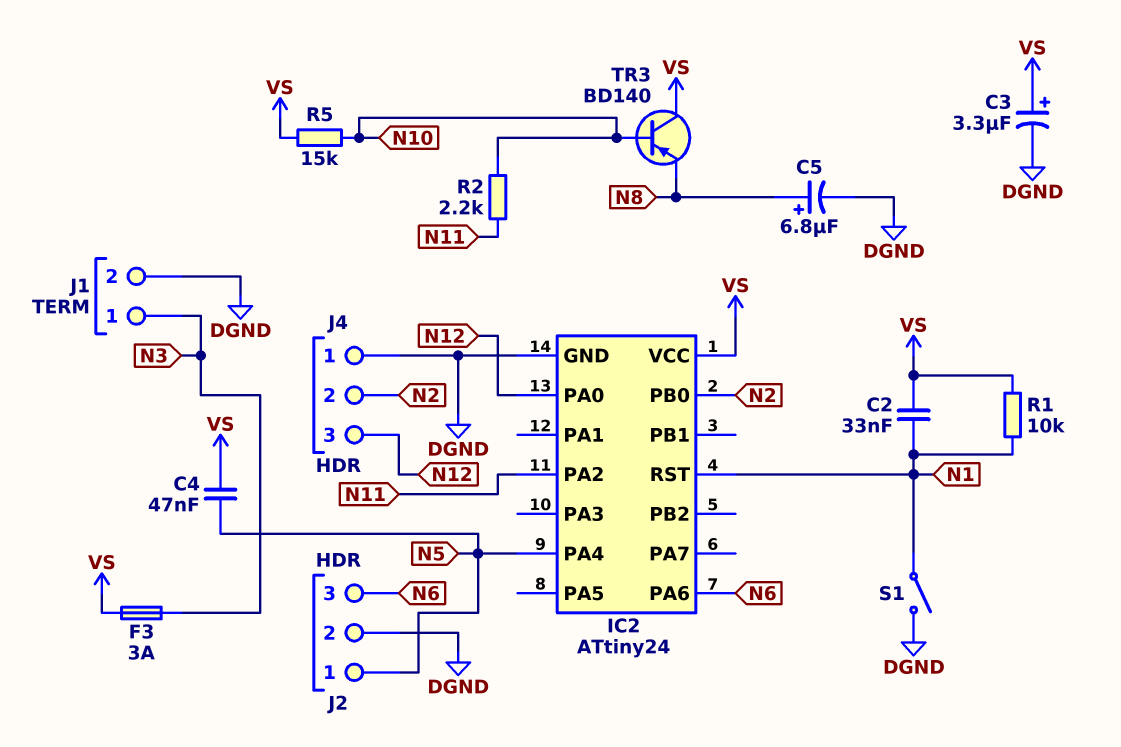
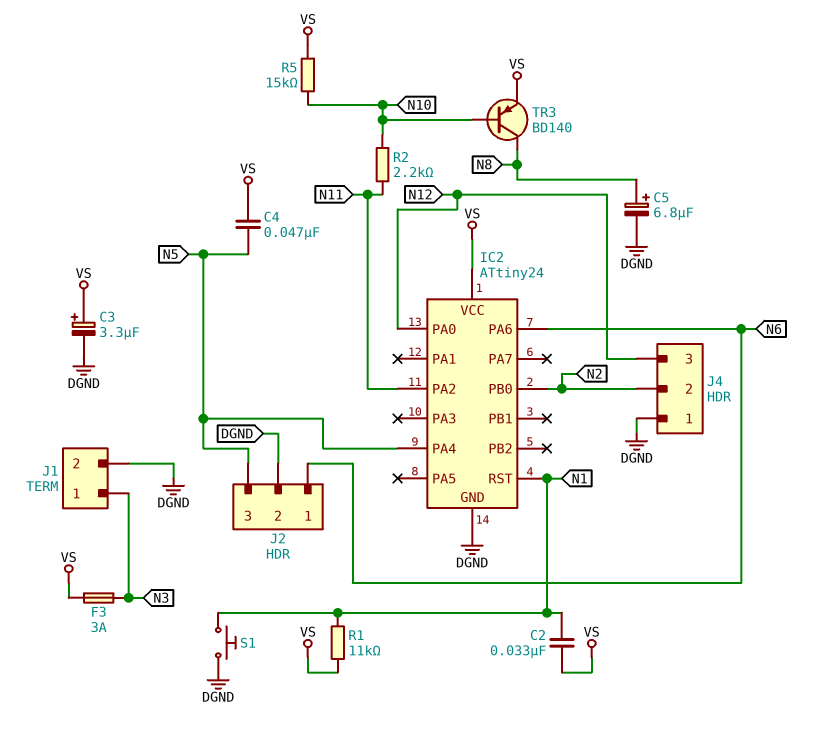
J2 pin 1: N5 -> N6
J2 pin 3: N6 -> N5
R1: 10k (N1, VS) -> 11k (N1, VS)
S1: switch (DGND, N1) -> button (DGND, N1)
TR3: PNP BD140 (B N10, C VS, E N8) -> PNP BD140 (B N10, C N8, E VS)

